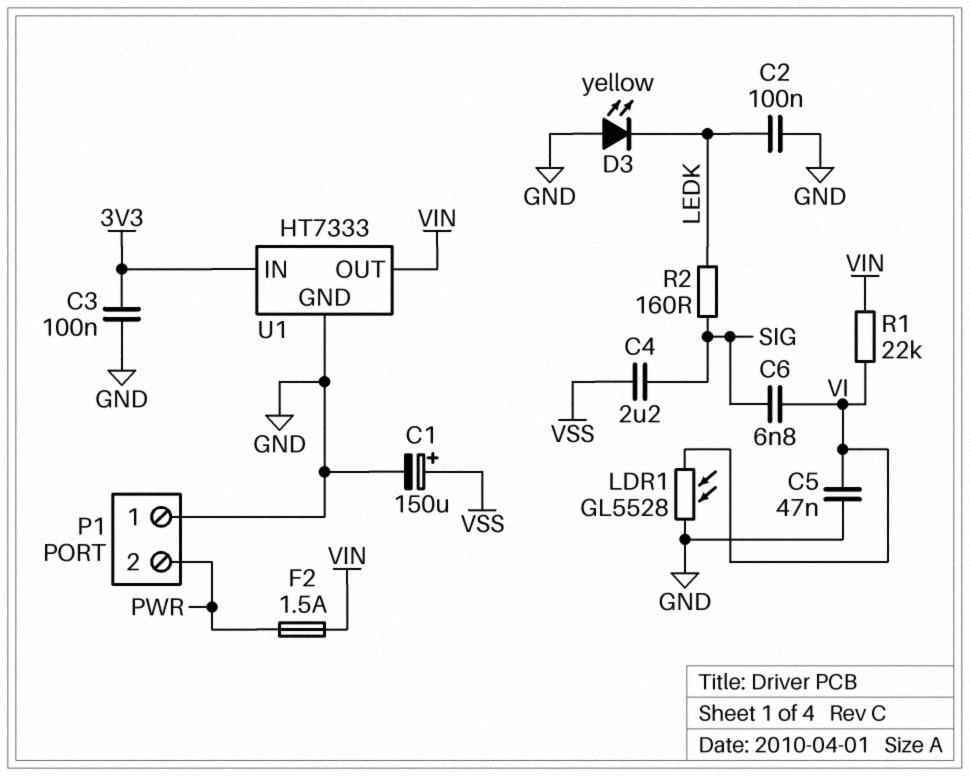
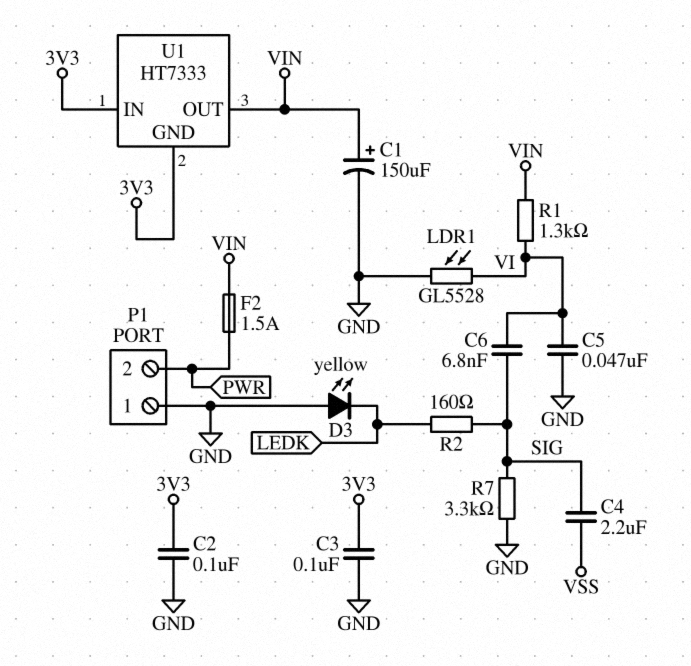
C1: 150uF (plus VSS, minus GND) -> 150uF (plus VIN, minus GND)
C2: 100nF (GND, LEDK) -> 100nF (3V3, GND)
R1: 22k (VI, VIN) -> 1.3k (VI, VIN)
R7: none -> 3.3k (GND, SIG)
U1 pin GND: GND -> 3V3

